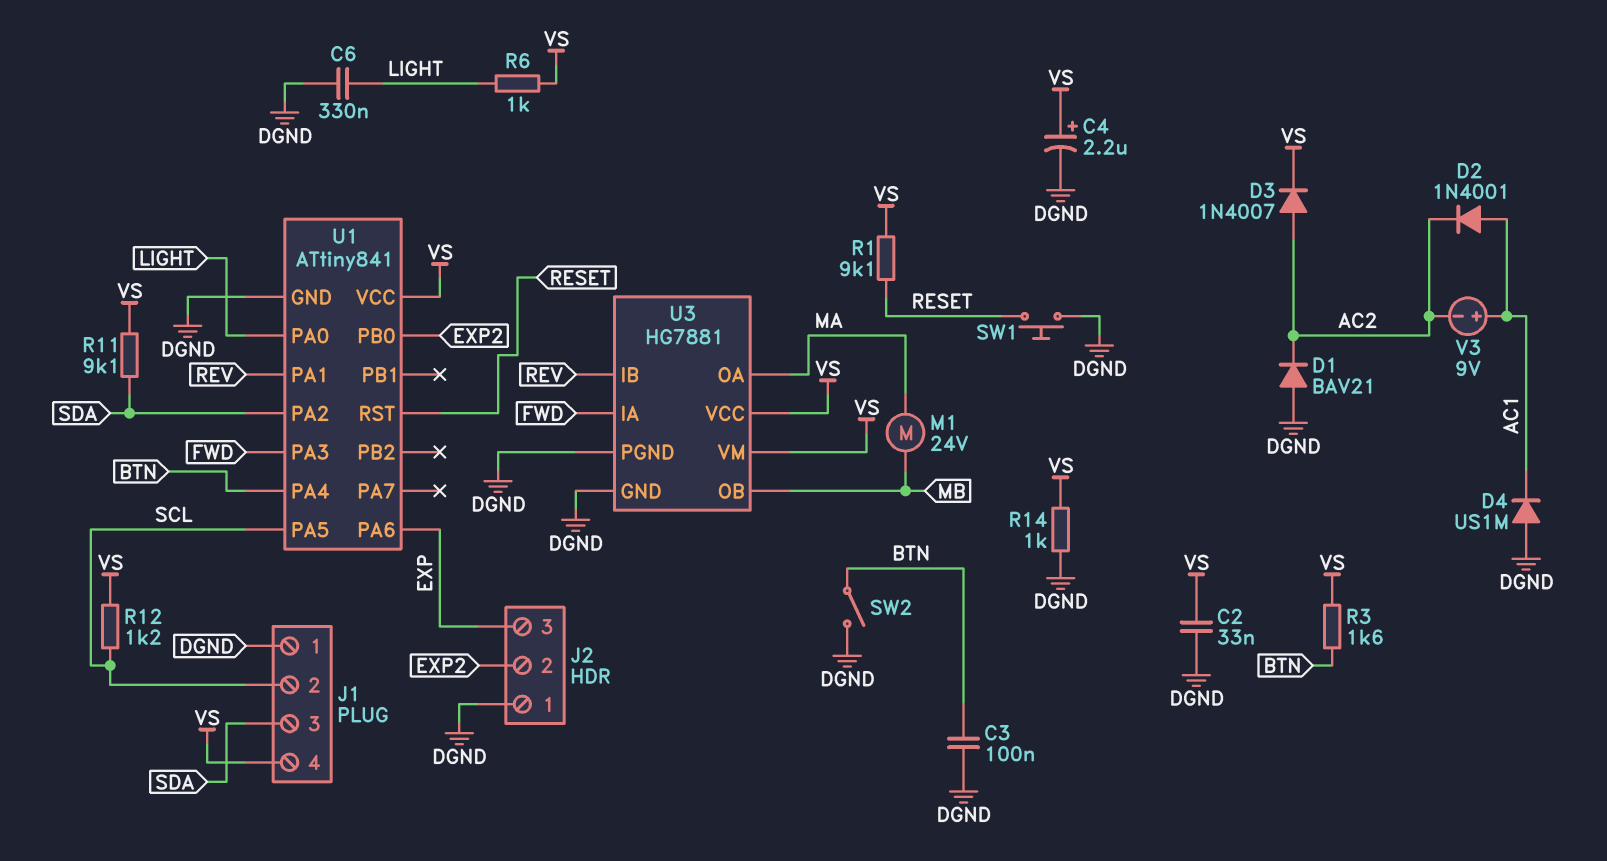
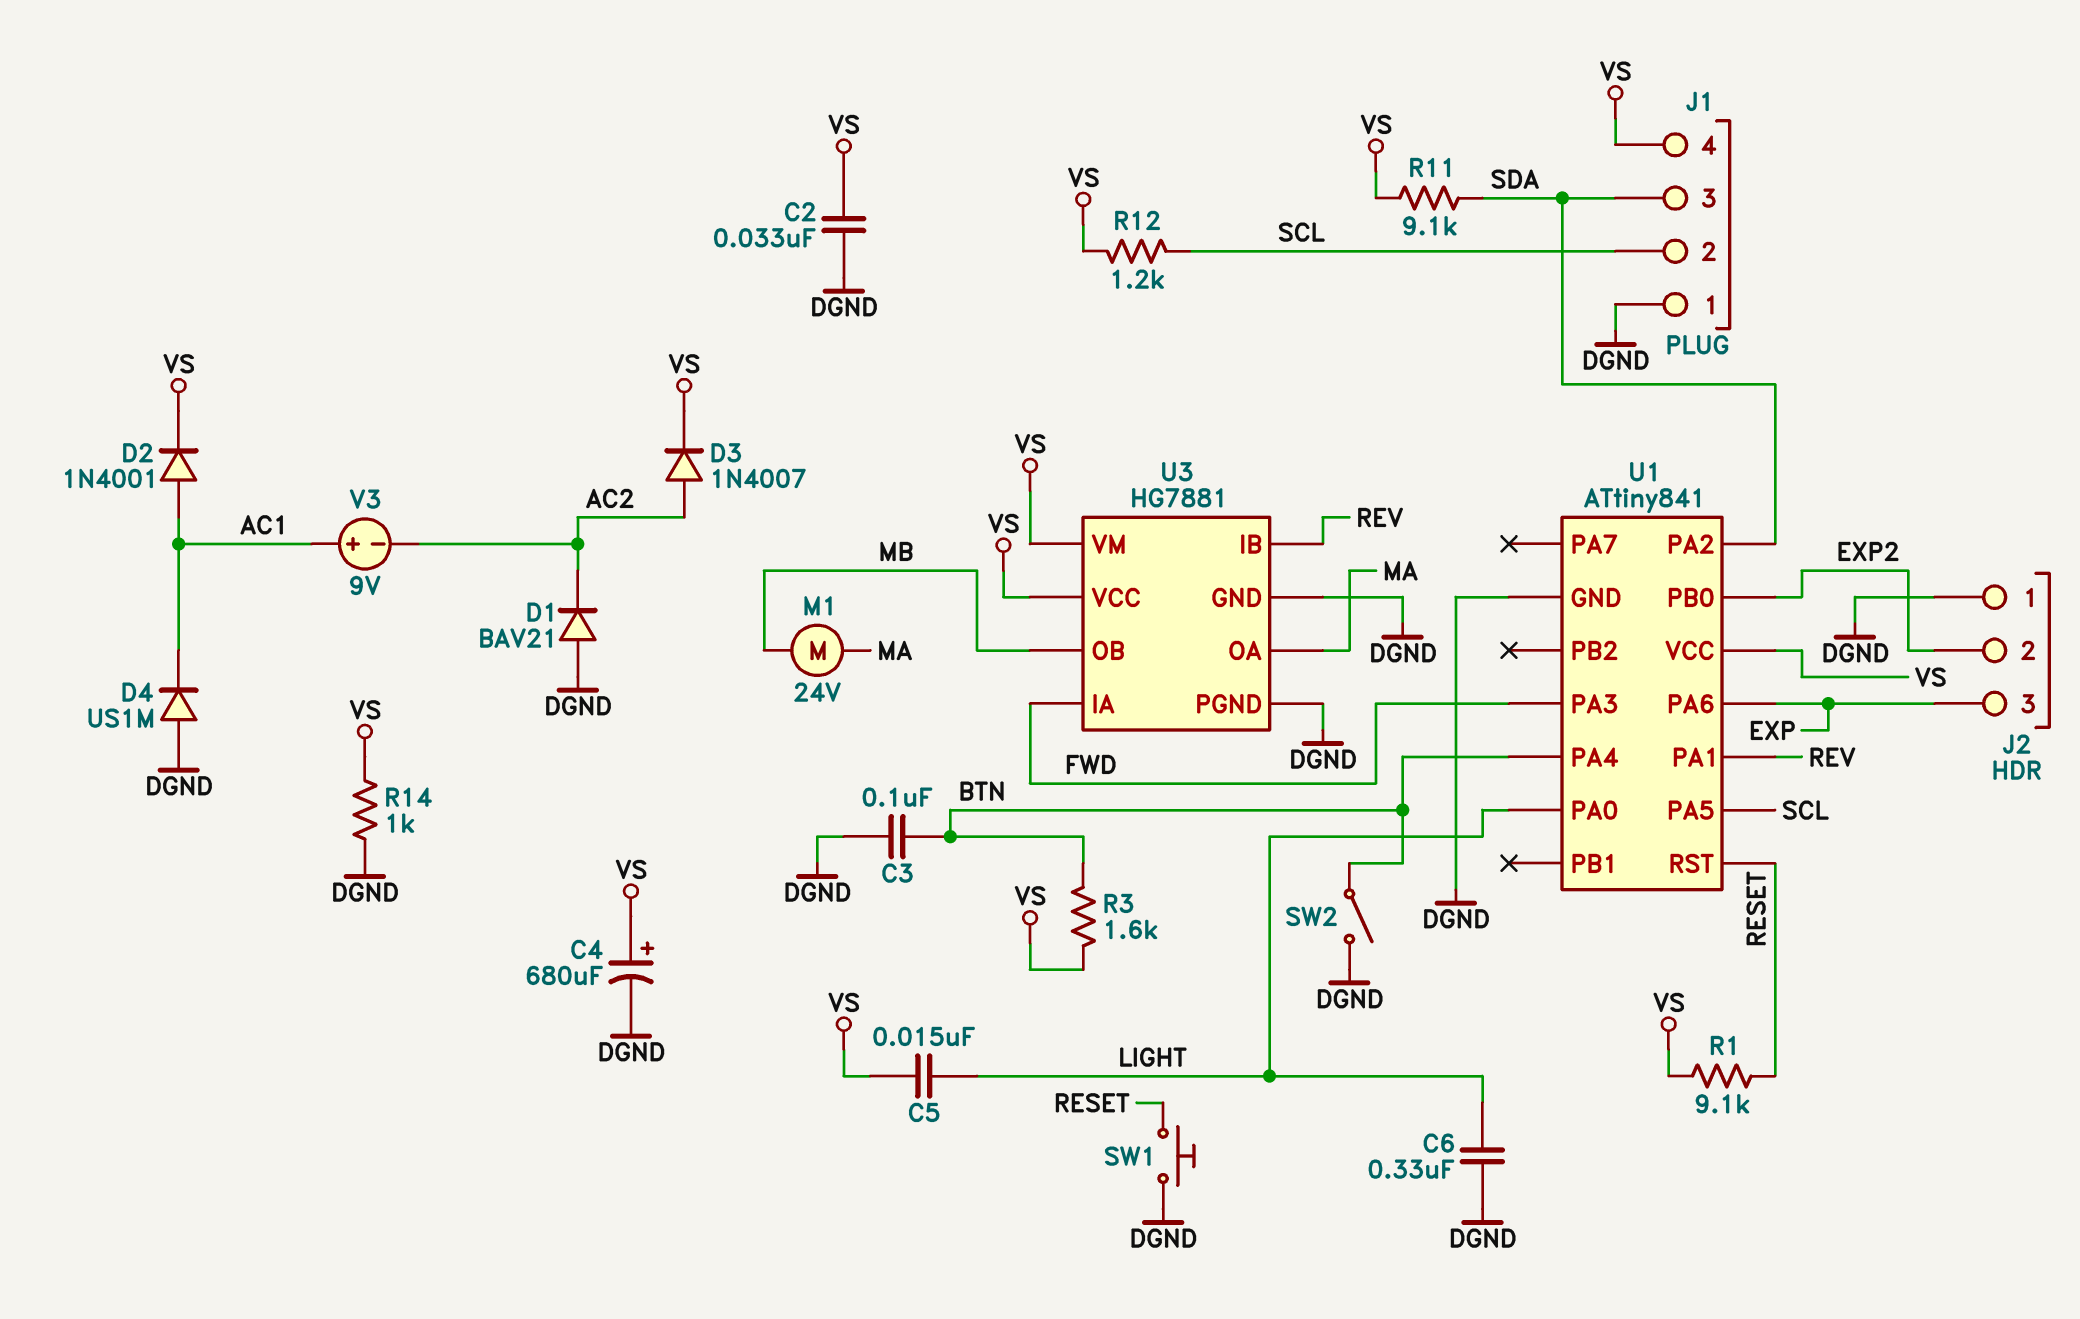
C4: 2.2uF (plus VS, minus DGND) -> 680uF (plus VS, minus DGND)
C5: none -> 15nF (LIGHT, VS)
D2: diode 1N4001 (A AC1, K AC2) -> diode 1N4001 (A AC1, K VS)
R6: 1k (LIGHT, VS) -> none

